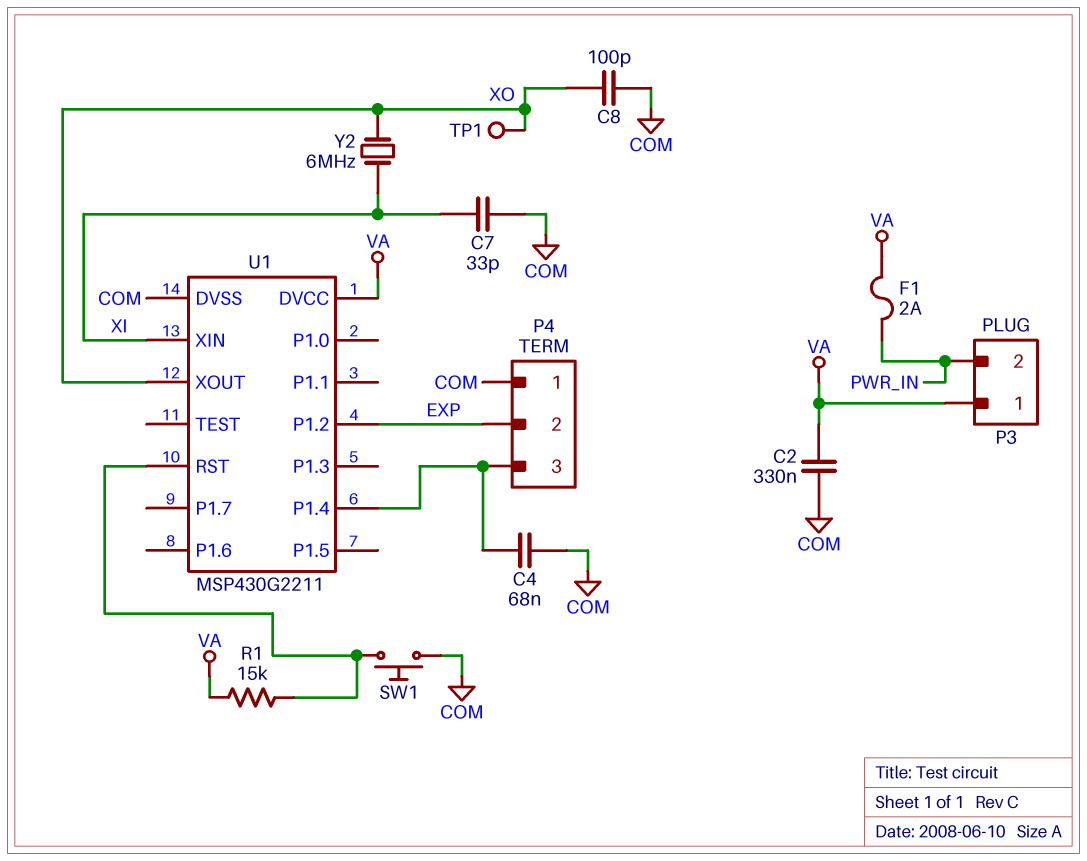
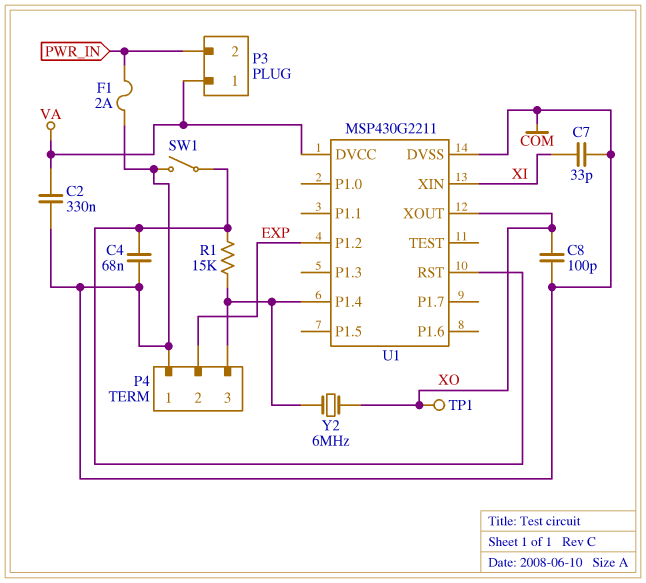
C4: 68nF (COM, P4/3) -> 68nF (COM, U1/RST)
F1: 2A (PWR_IN, VA) -> 2A (COM, PWR_IN)
R1: 15k (U1/RST, VA) -> 15k (P4/3, U1/RST)
SW1: button (COM, U1/RST) -> switch (COM, U1/RST)
Y2: 6MHz (XI, XO) -> 6MHz (P4/3, XO)

